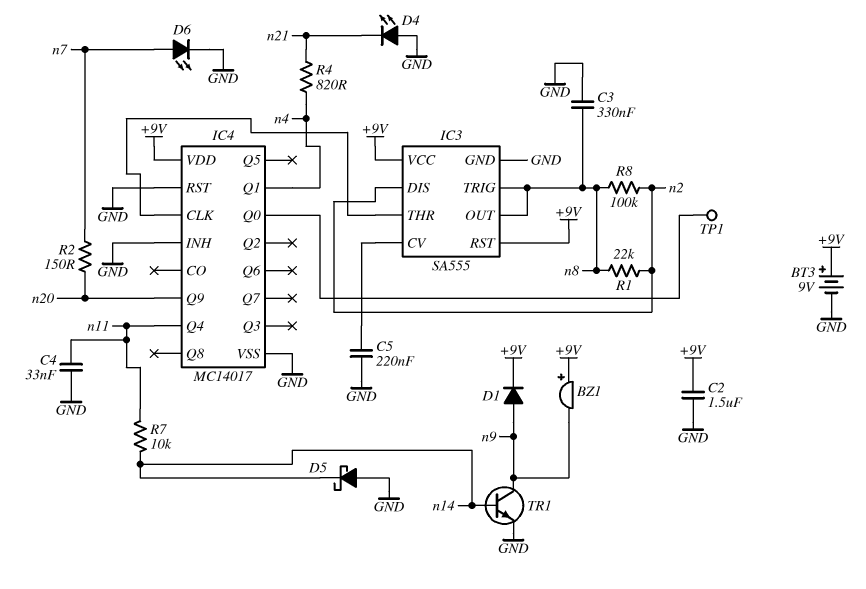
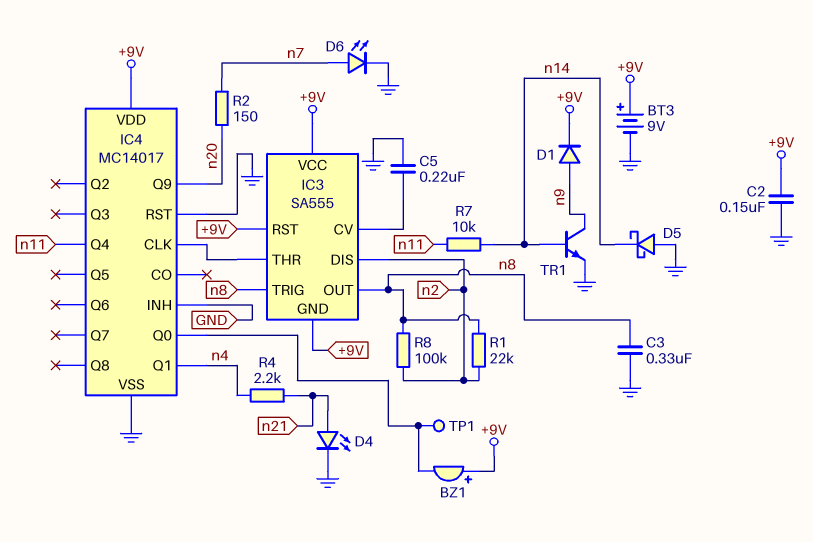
BZ1: buzzer (plus +9V, minus n9) -> buzzer (plus +9V, minus IC4/Q0)
C2: 1.5uF (+9V, GND) -> 150nF (+9V, GND)
C4: 33nF (GND, n11) -> none
D4: LED (A GND, K n21) -> LED (A n21, K GND)
IC3 pin GND: GND -> +9V
R4: 820 (n4, n21) -> 2.2k (n4, n21)

